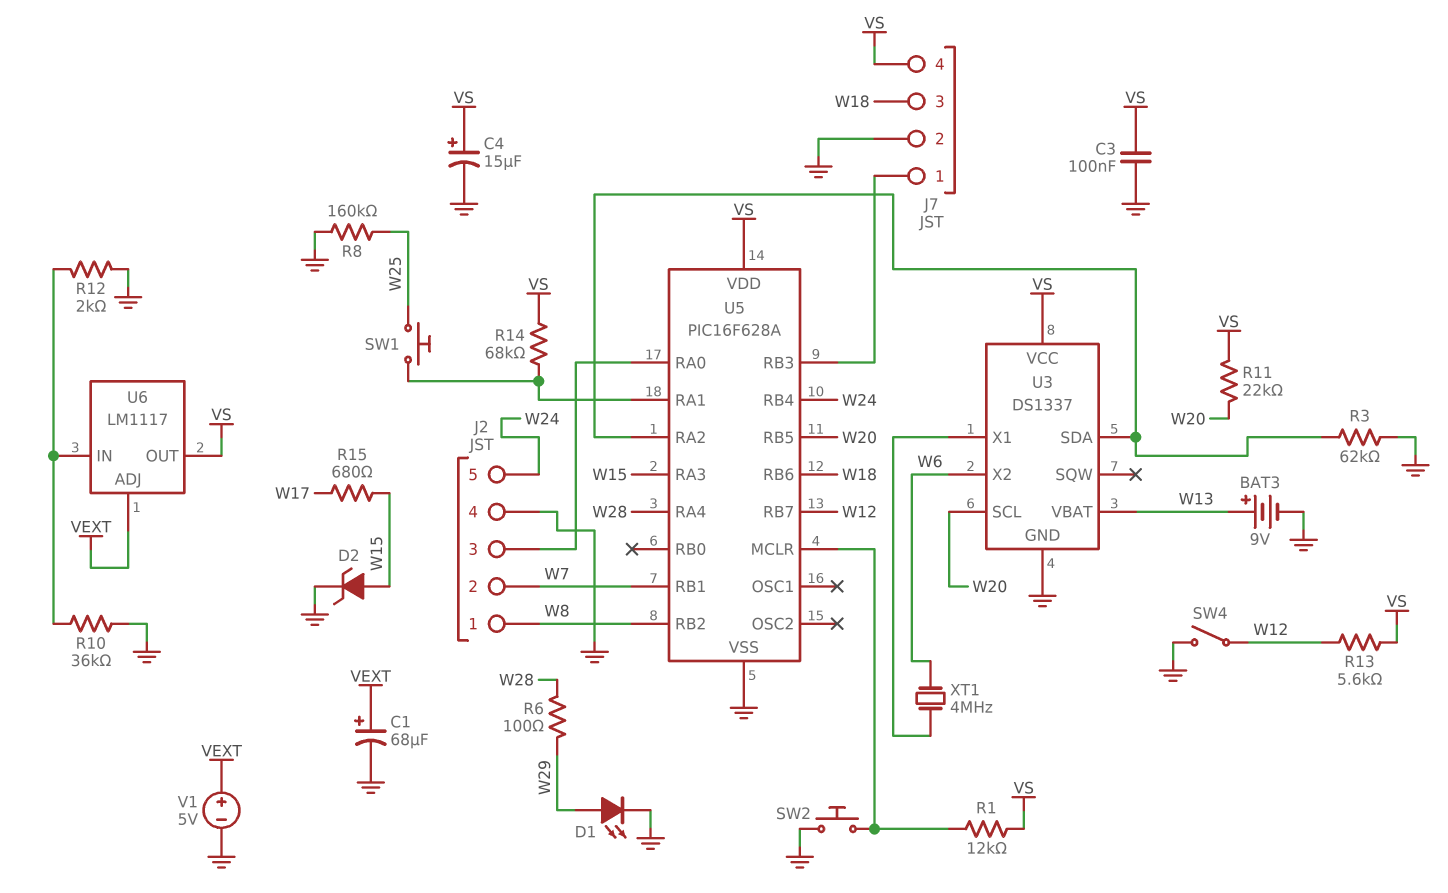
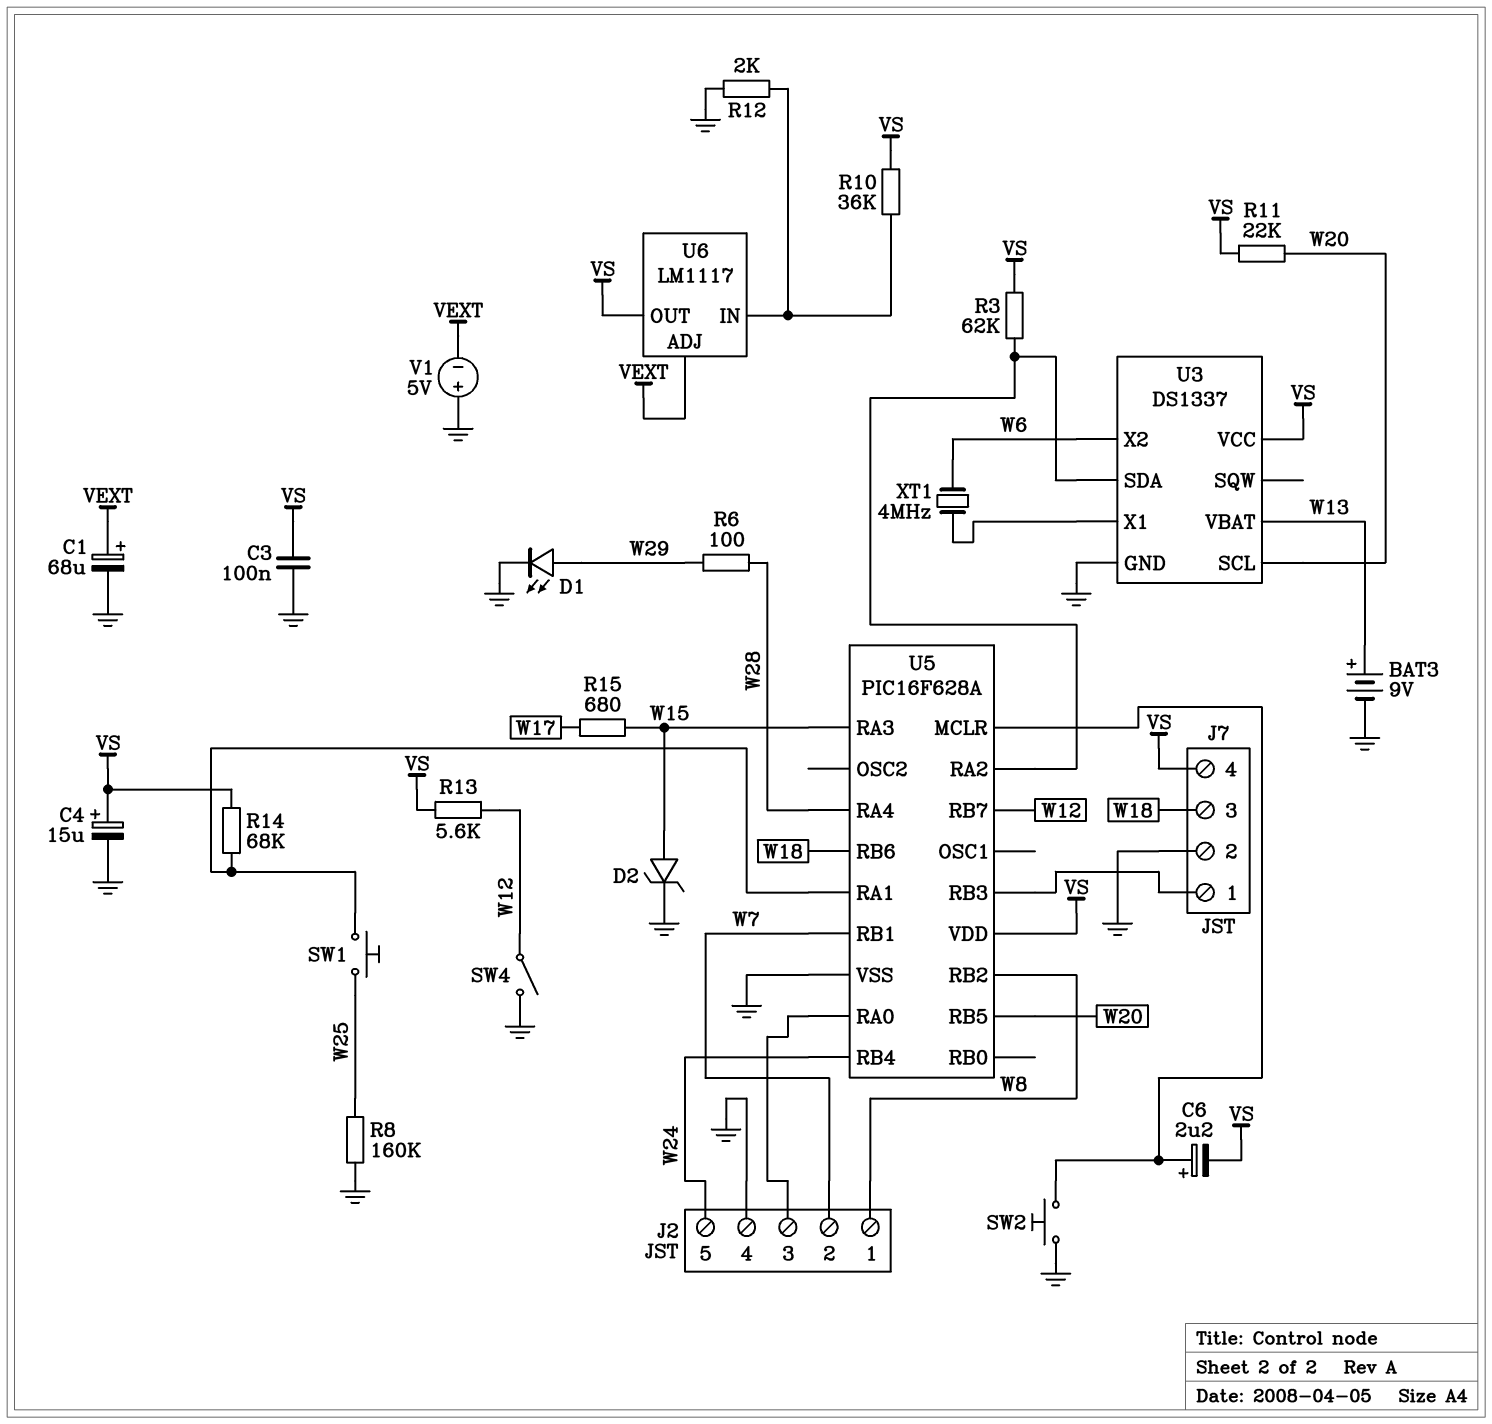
C6: none -> 2.2uF (plus U5/MCLR, minus VS)
R1: 12k (U5/MCLR, VS) -> none
R3: 62k (GND, U3/SDA) -> 62k (U3/SDA, VS)
R10: 36k (GND, U6/IN) -> 36k (U6/IN, VS)
V1: 5V (plus VEXT, minus GND) -> 5V (plus GND, minus VEXT)

